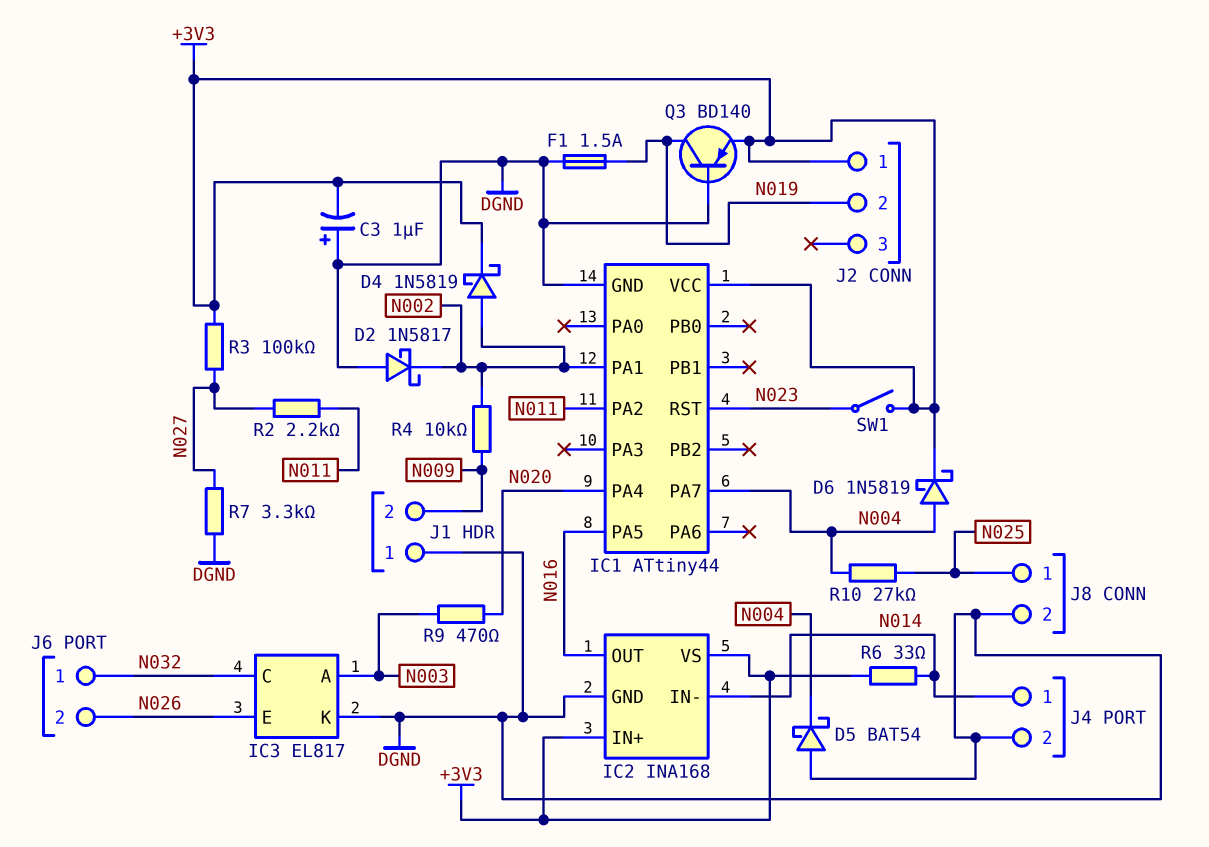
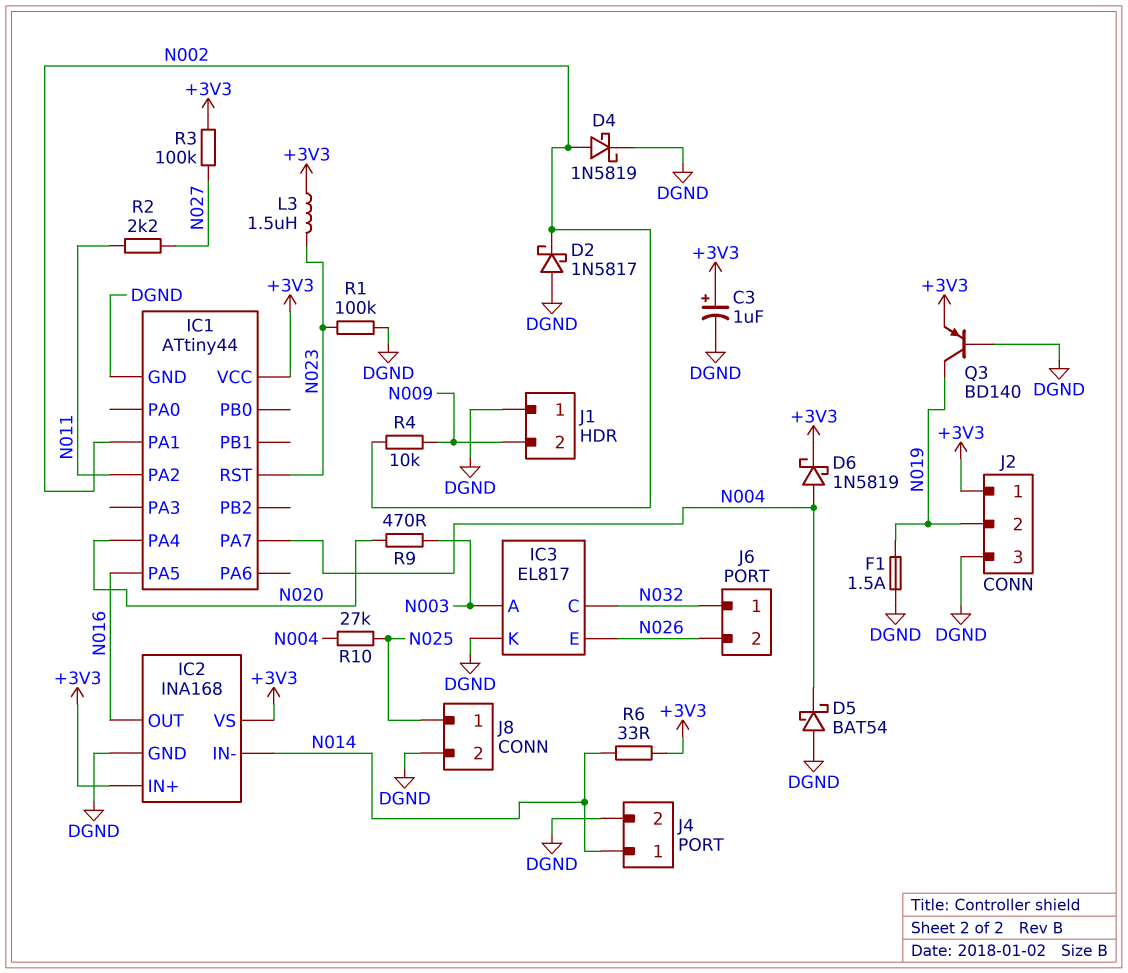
C3: 1uF (plus DGND, minus +3V3) -> 1uF (plus +3V3, minus DGND)
D4: schottky 1N5819 (A N002, K +3V3) -> schottky 1N5819 (A N002, K DGND)
J2 pin 3: none -> DGND
L3: none -> 1.5uH (+3V3, N023)
R1: none -> 100k (DGND, N023)
R7: 3.3k (DGND, N027) -> none
SW1: switch (+3V3, N023) -> none

